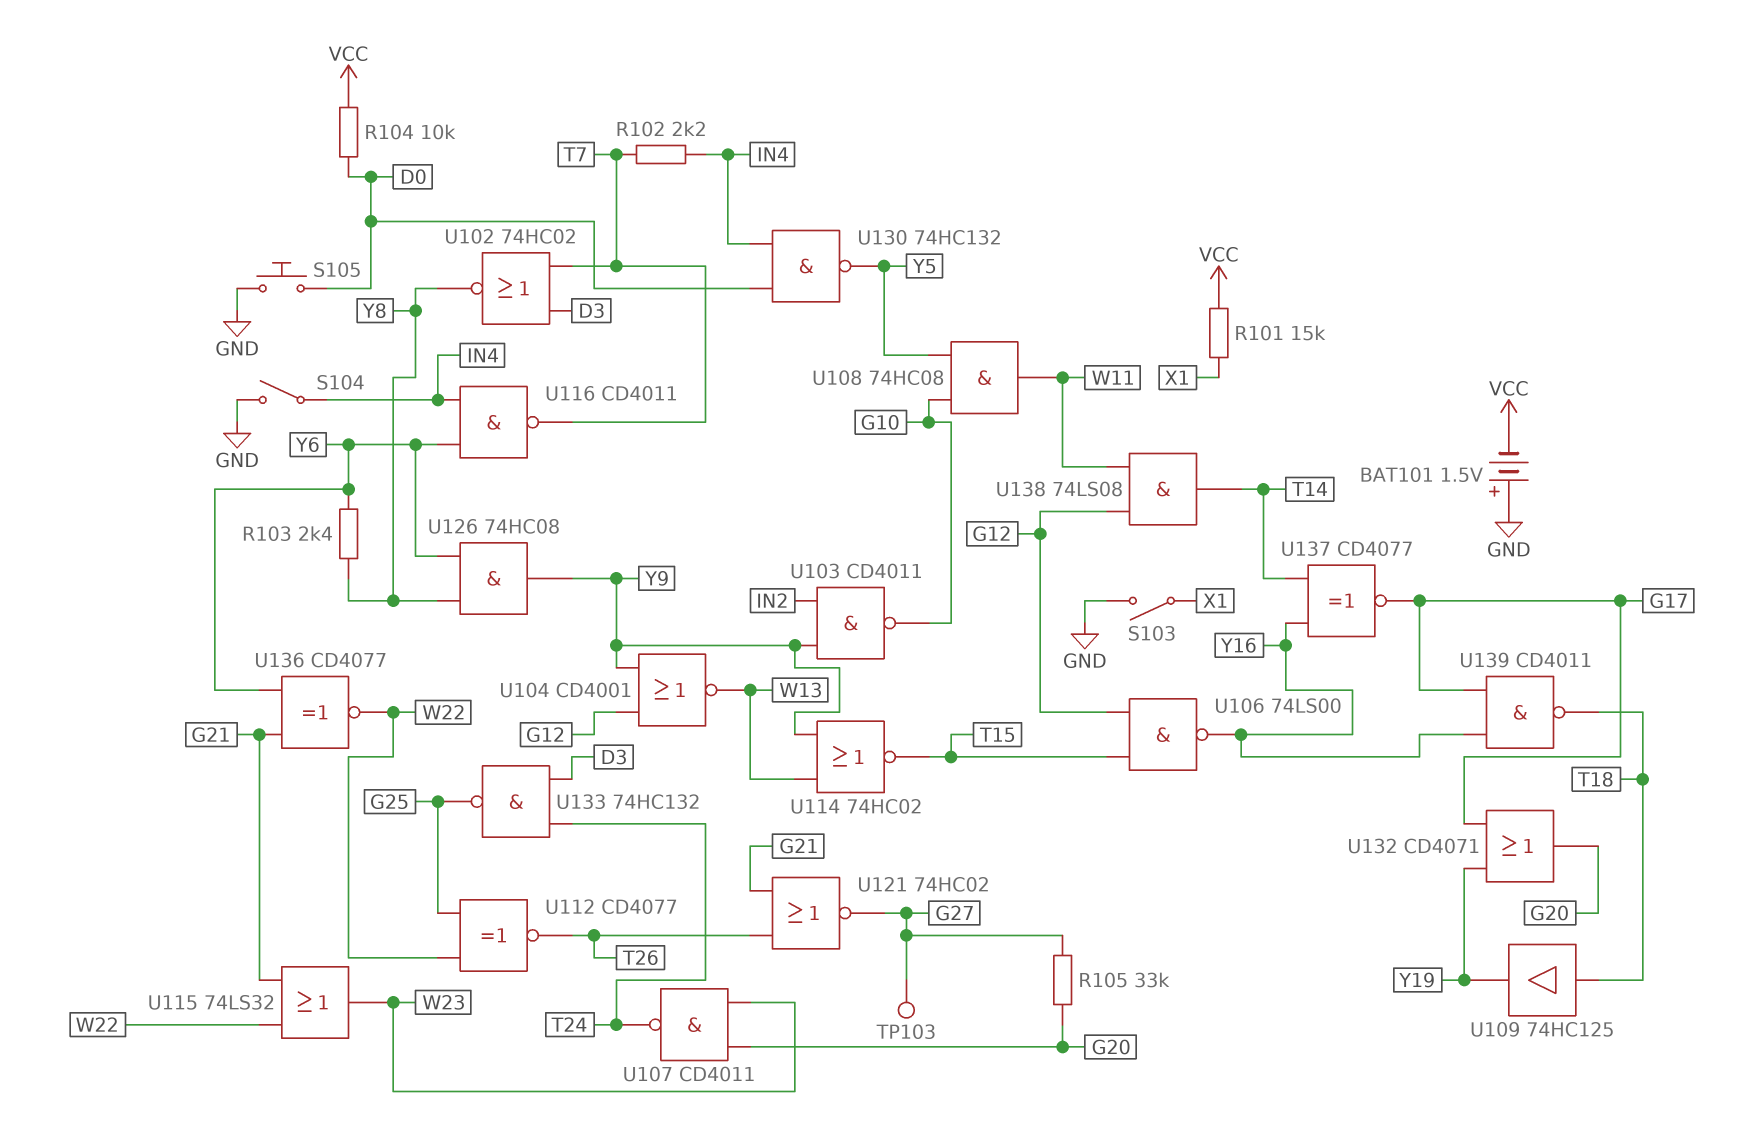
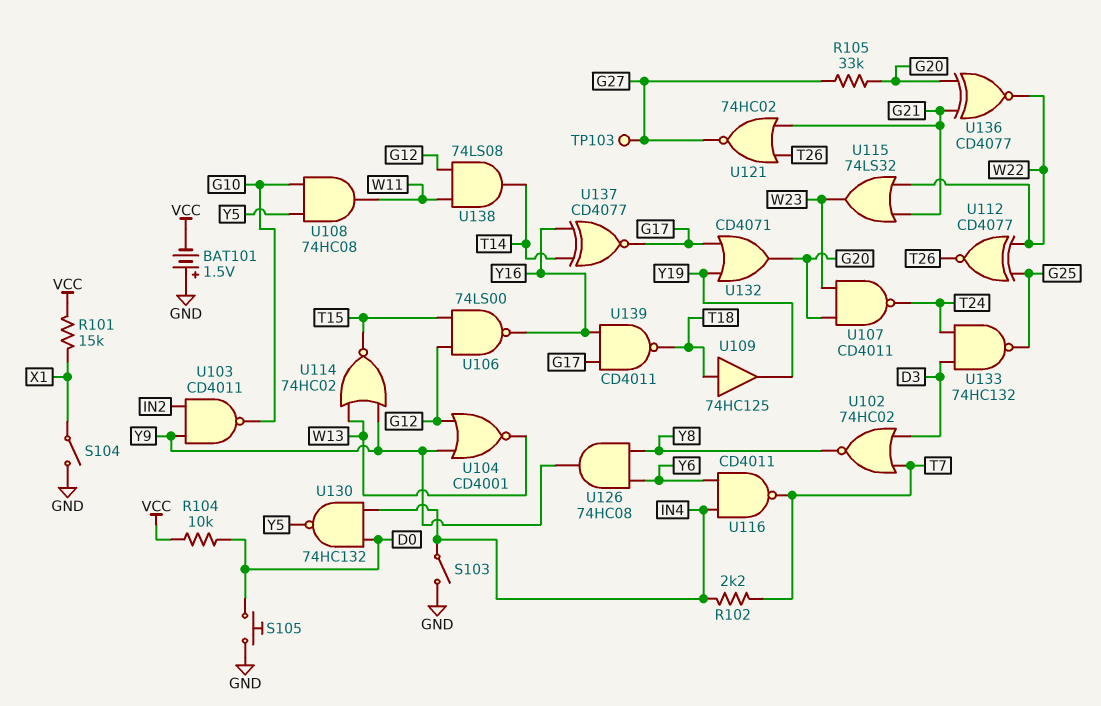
R103: 2.4k (Y6, Y8) -> none
S103: switch (GND, X1) -> switch (GND, IN4)
S104: switch (GND, IN4) -> switch (GND, X1)
U136: XNOR CD4077 (in G21, in Y6, out W22) -> XNOR CD4077 (in G20, in G21, out W22)

